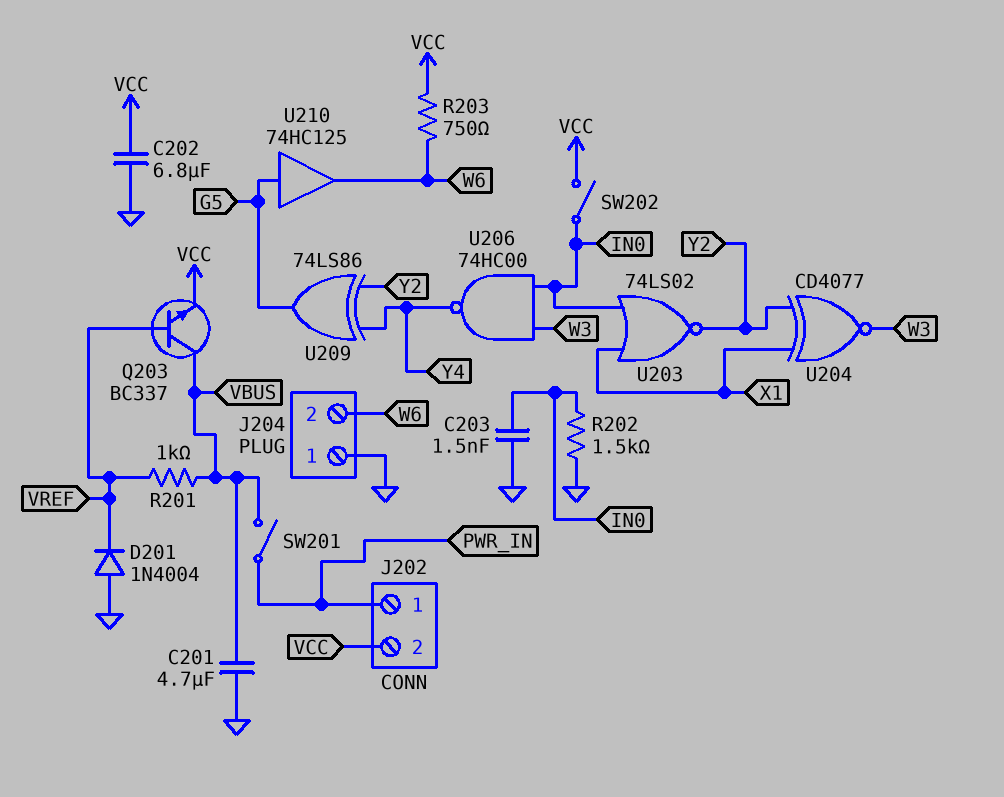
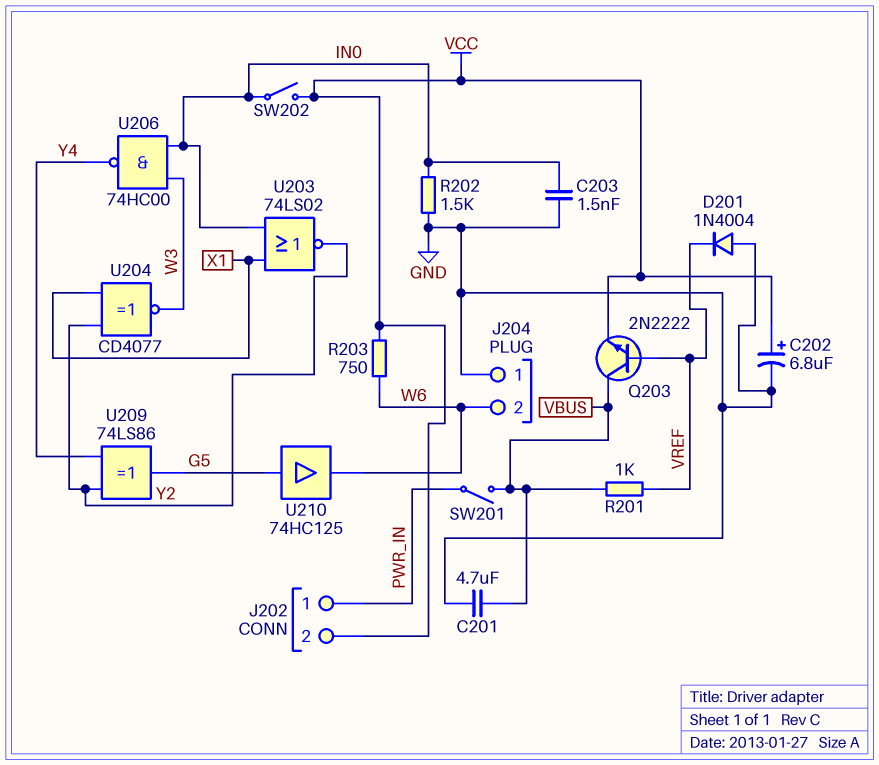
C202: 6.8uF (GND, VCC) -> 6.8uF (plus VCC, minus GND)
Q203: NPN BC337 (B VREF, C VBUS, E VCC) -> NPN 2N2222 (B VREF, C VBUS, E VCC)

